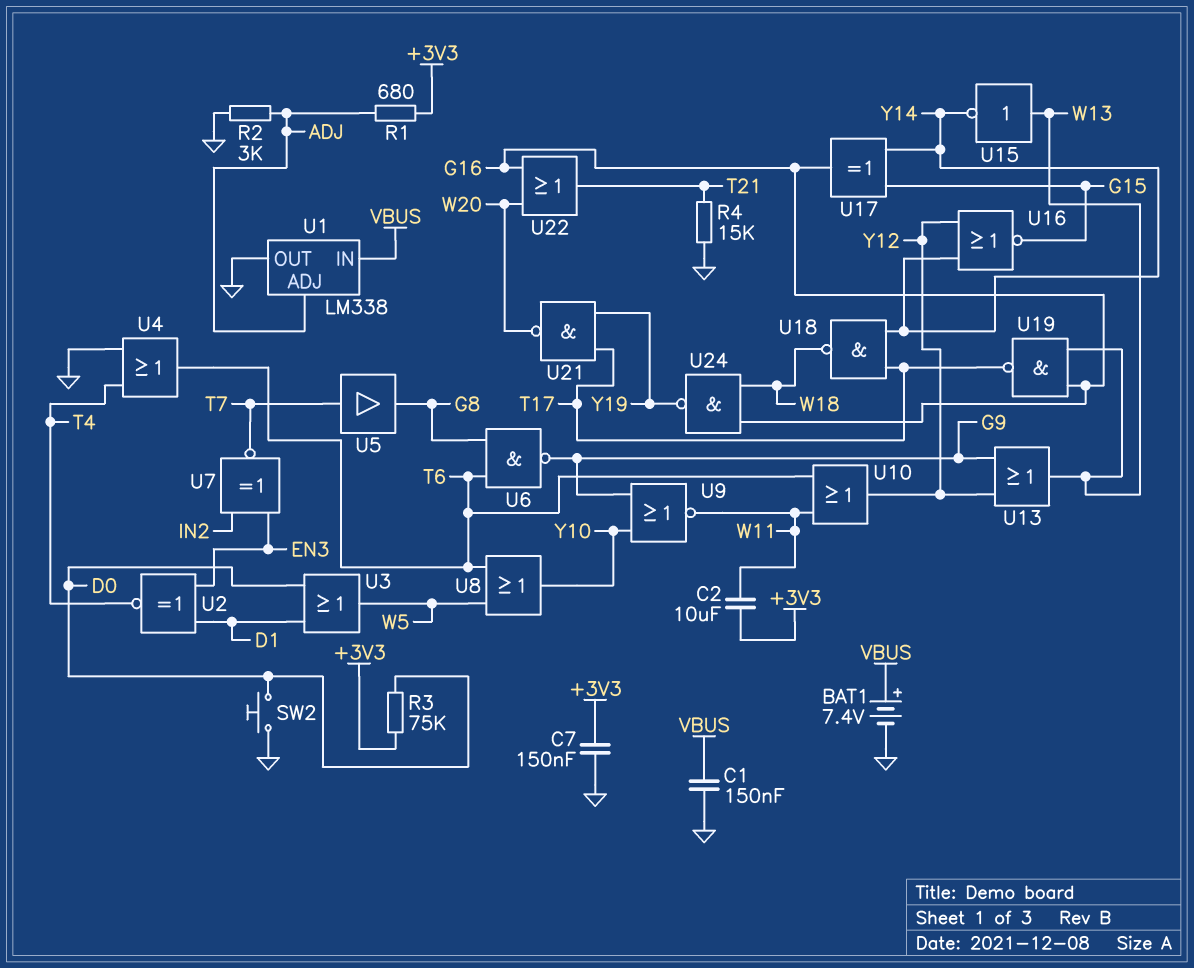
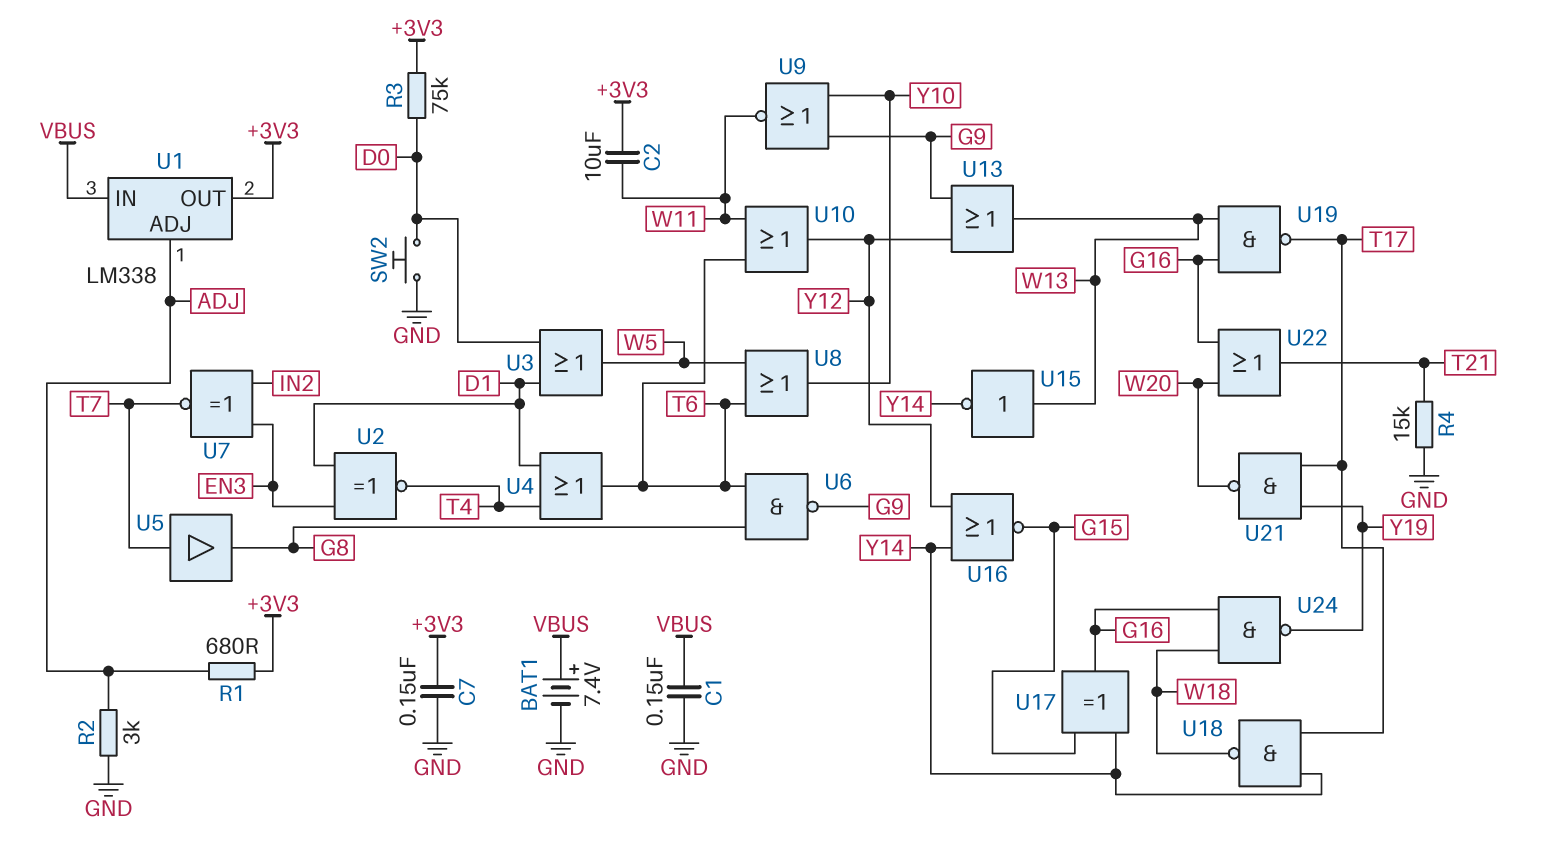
U1 pin OUT: GND -> +3V3
U4: OR (in GND, in T4, out T6) -> OR (in D1, in T4, out T6)

